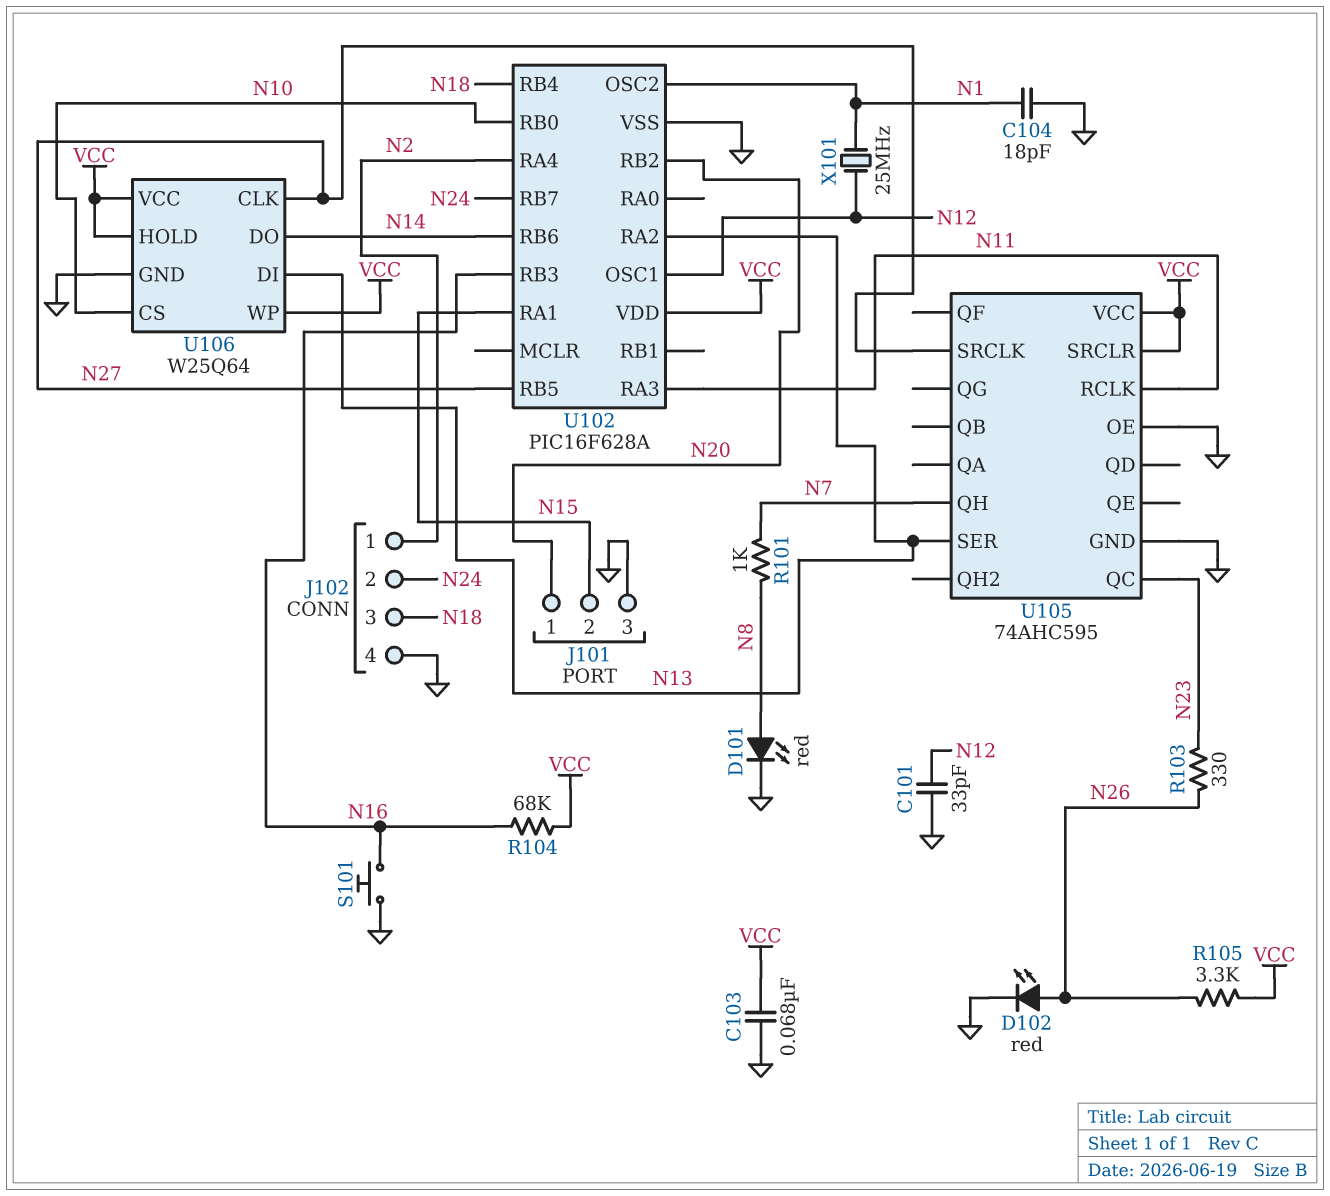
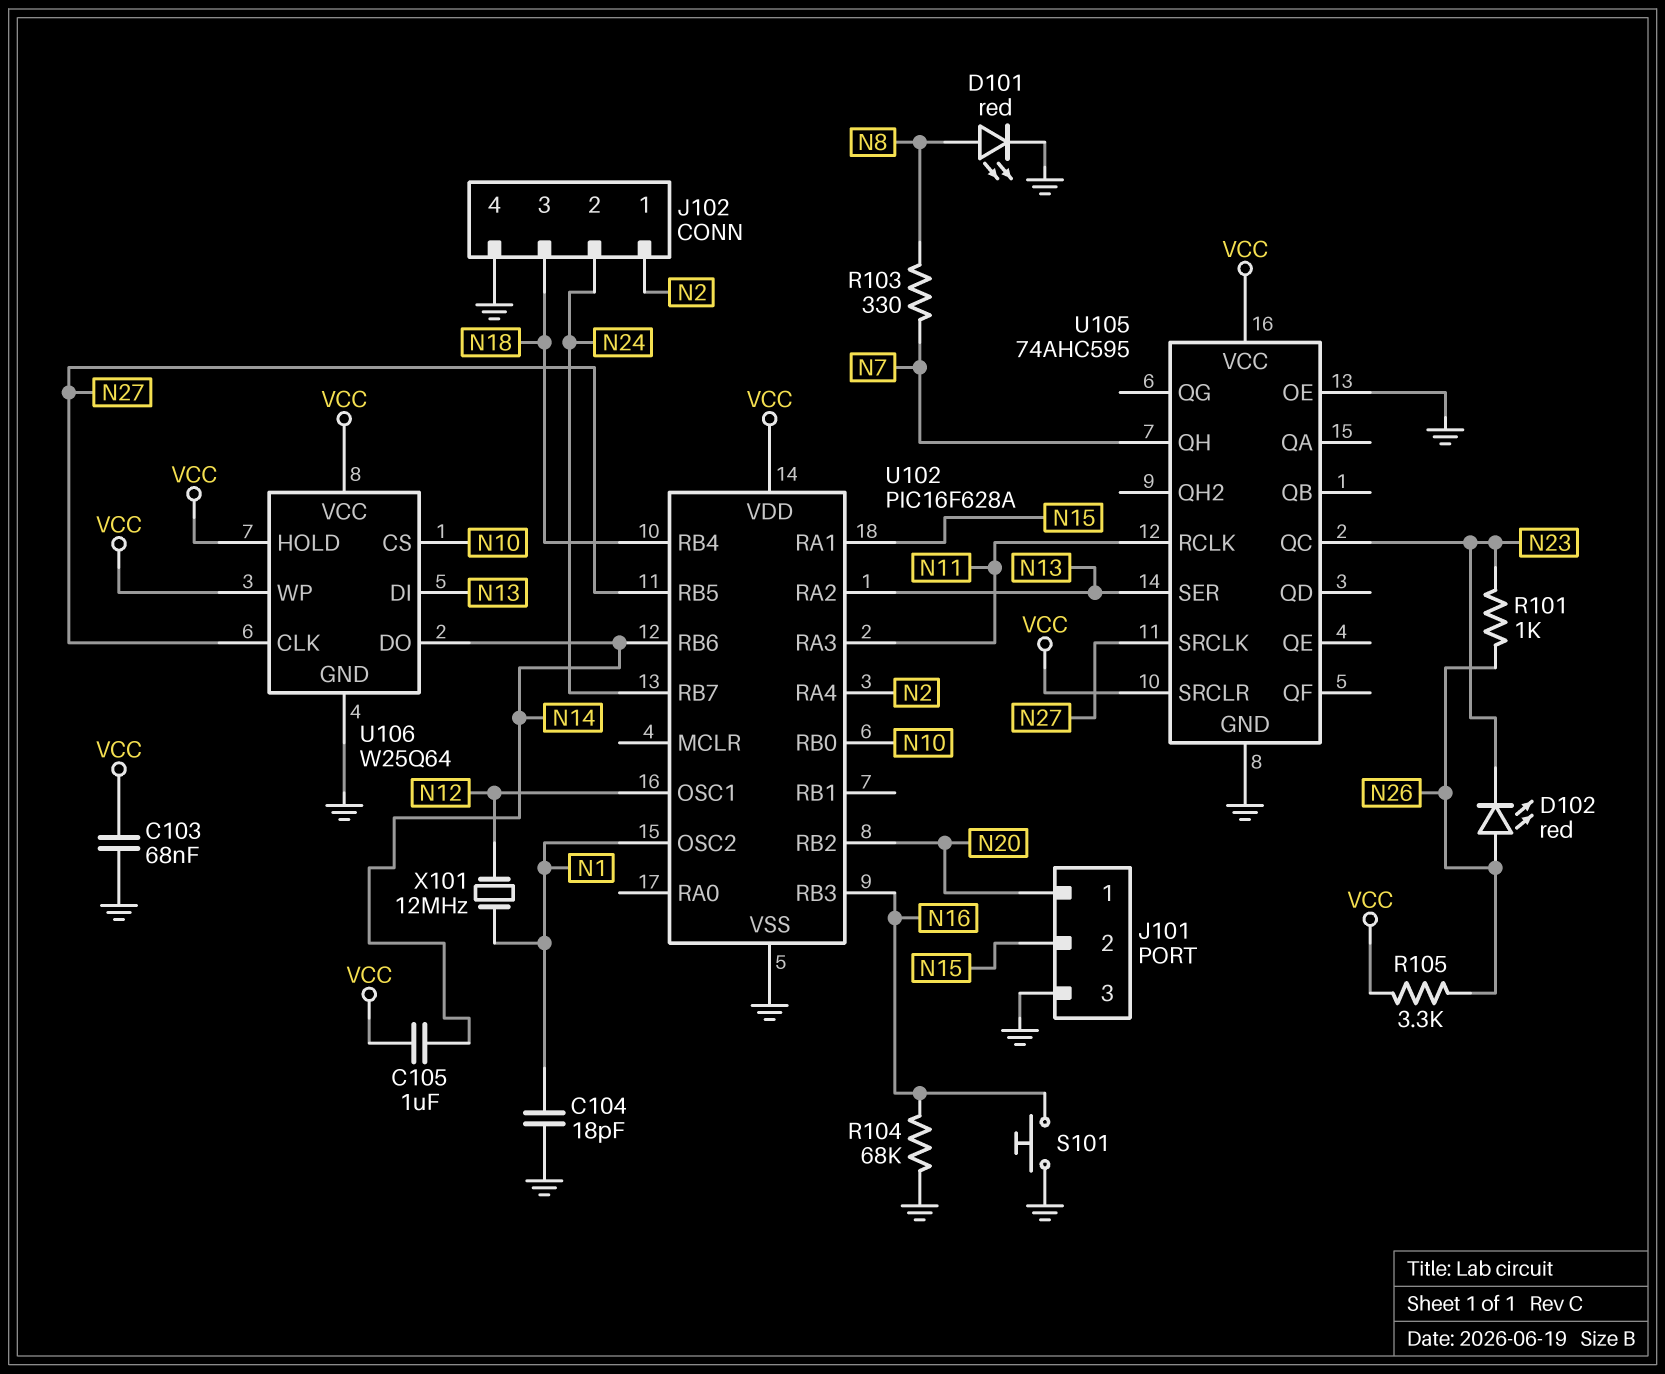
C101: 33pF (GND, N12) -> none
C105: none -> 1uF (N14, VCC)
D102: LED red (A N26, K GND) -> LED red (A N26, K N23)
R101: 1k (N7, N8) -> 1k (N23, N26)
R103: 330 (N23, N26) -> 330 (N7, N8)
R104: 68k (N16, VCC) -> 68k (GND, N16)
X101: 25MHz (N1, N12) -> 12MHz (N1, N12)

